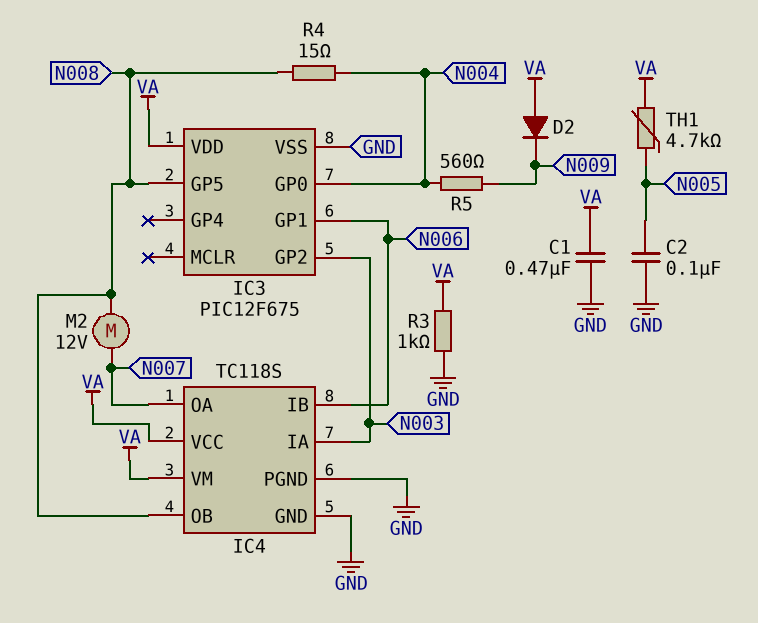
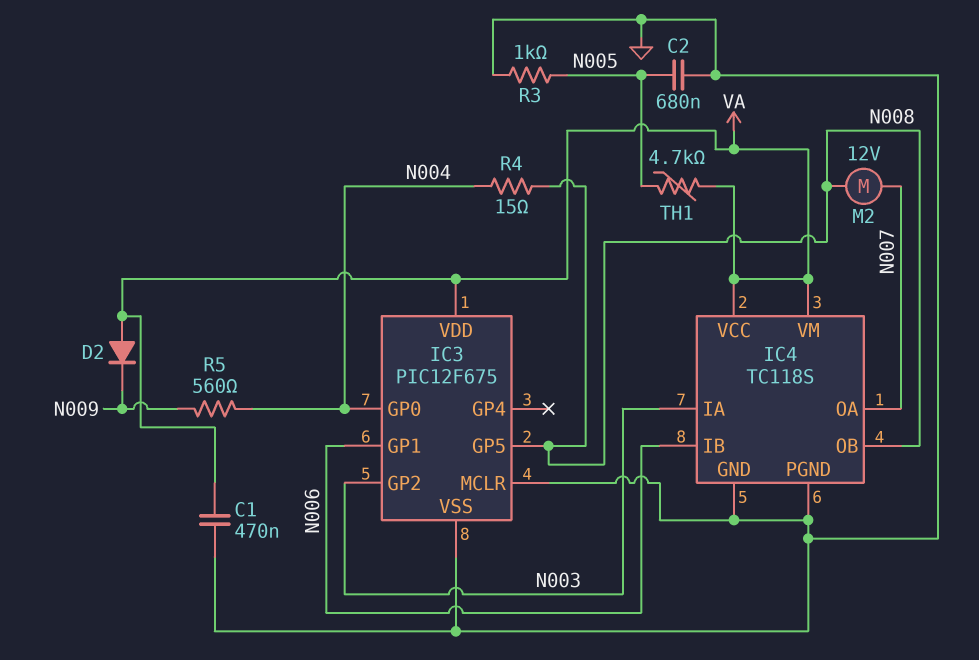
C2: 100nF (GND, N005) -> 680nF (GND, N005)
IC3 pin MCLR: none -> GND
R3: 1k (GND, VA) -> 1k (GND, N005)

